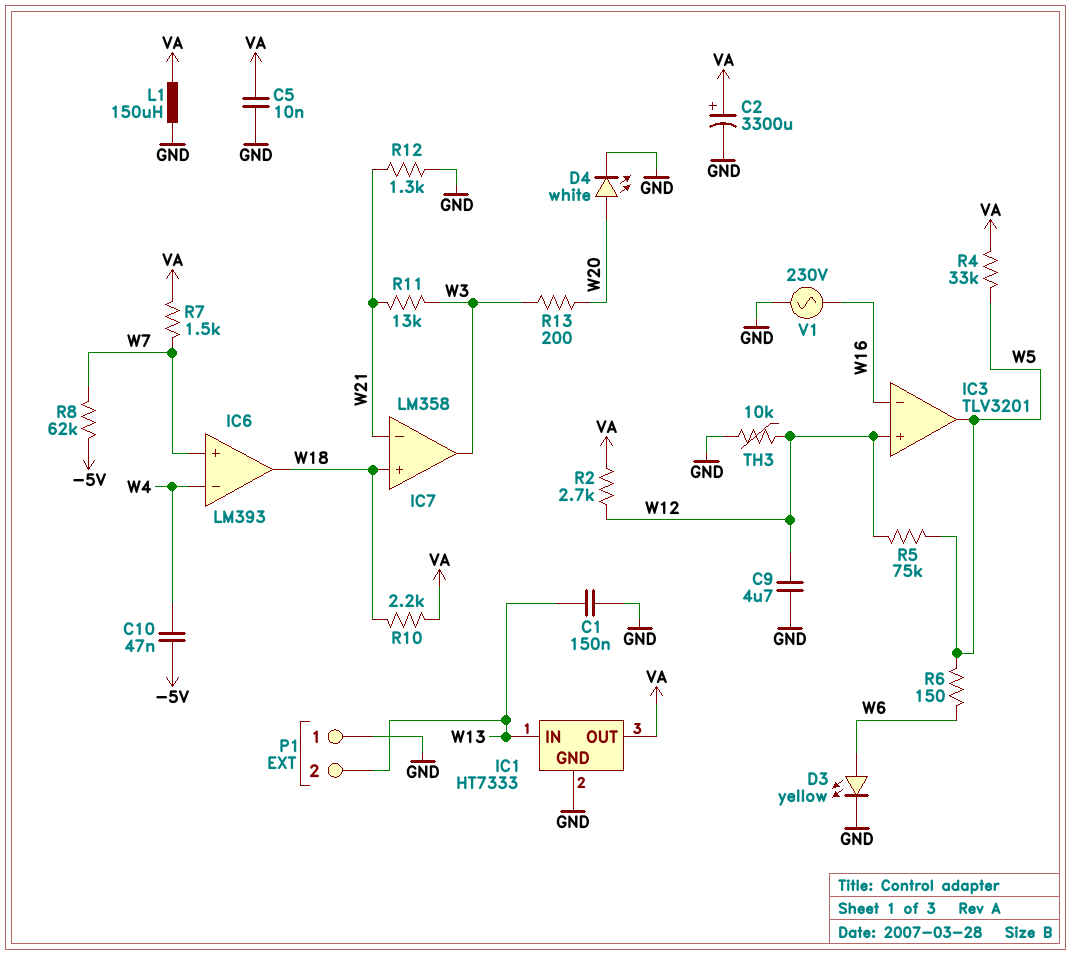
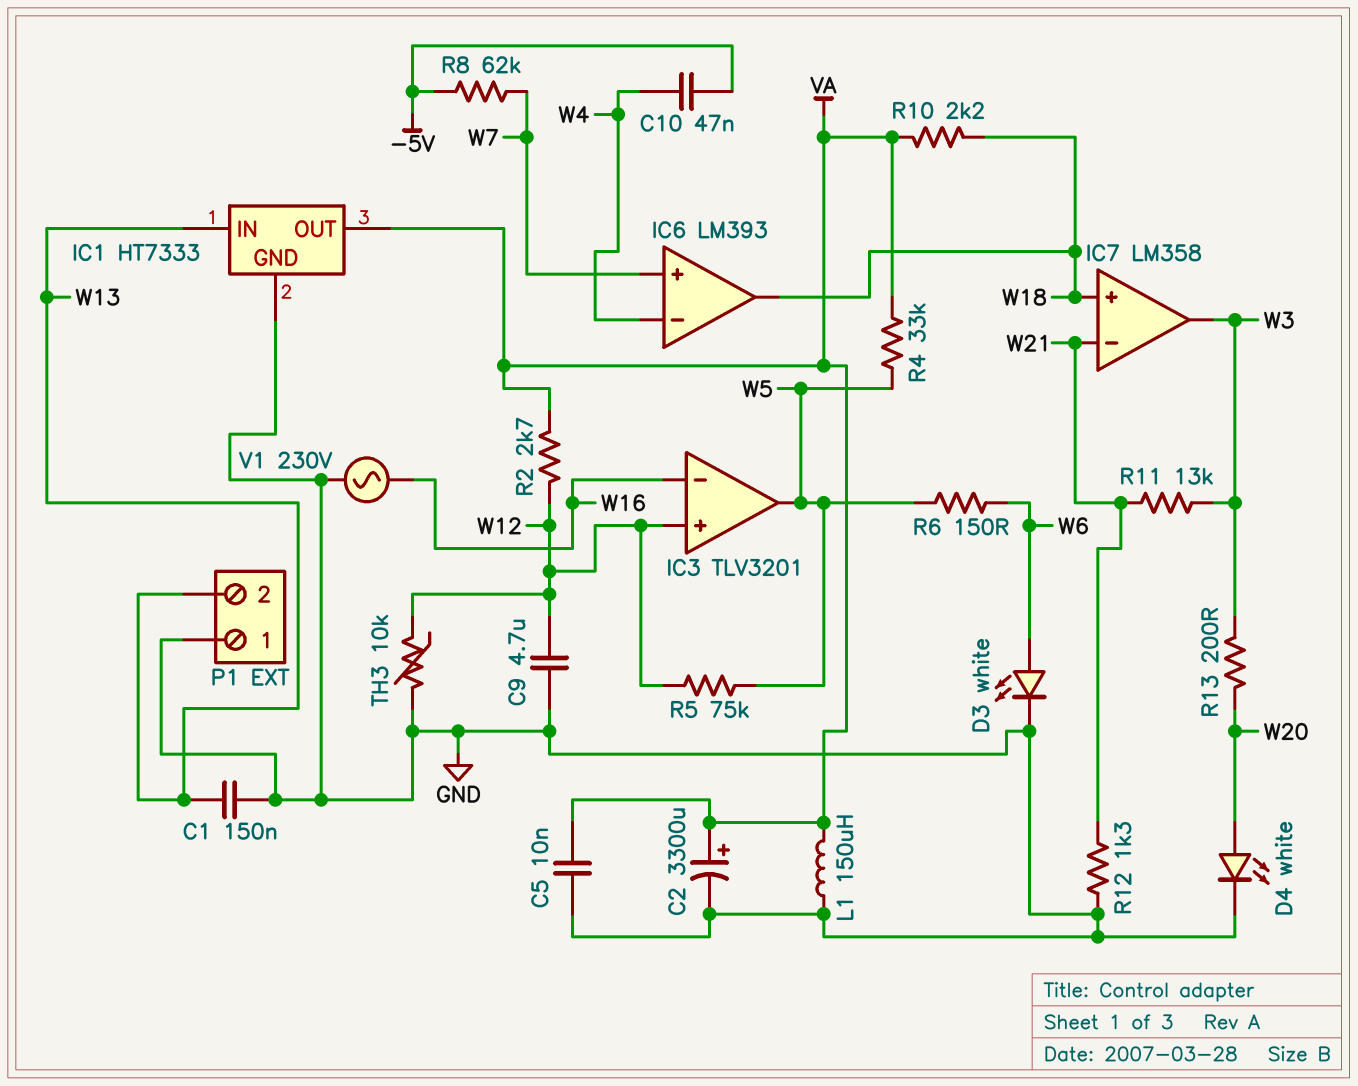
D3: LED yellow (A W6, K GND) -> LED white (A W6, K GND)
R7: 1.5k (VA, W7) -> none

